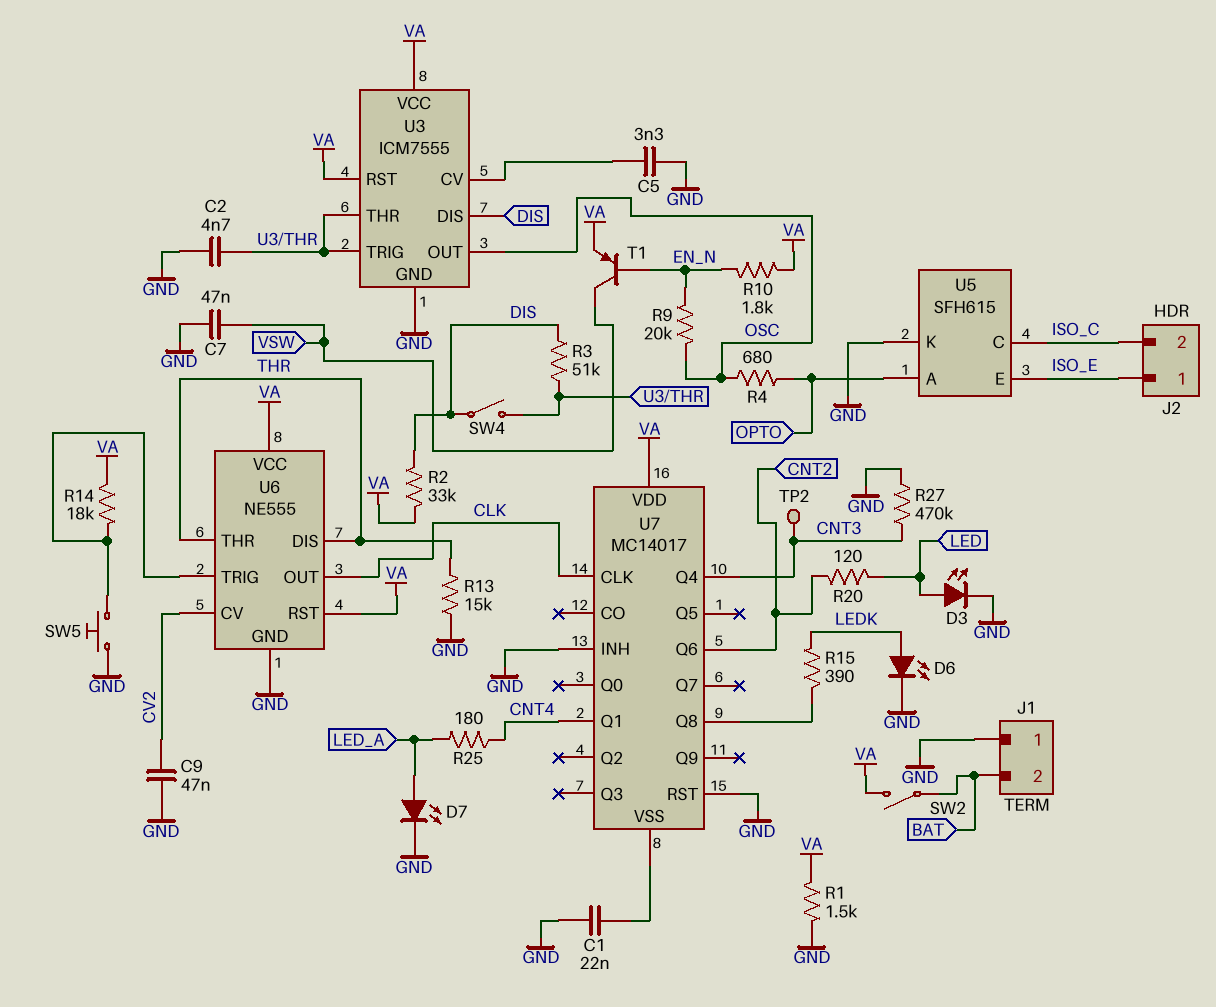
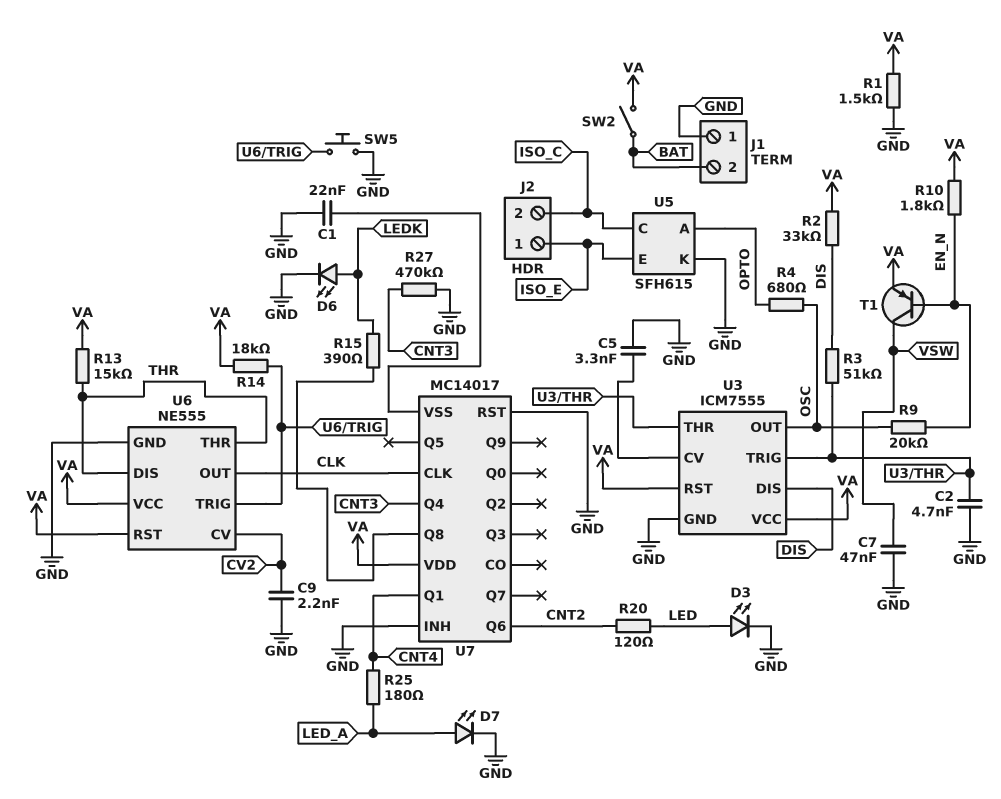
C9: 47nF (CV2, GND) -> 2.2nF (CV2, GND)
R13: 15k (GND, THR) -> 15k (THR, VA)
SW4: switch (DIS, U3/THR) -> none
TP2: test point (CNT3) -> none

